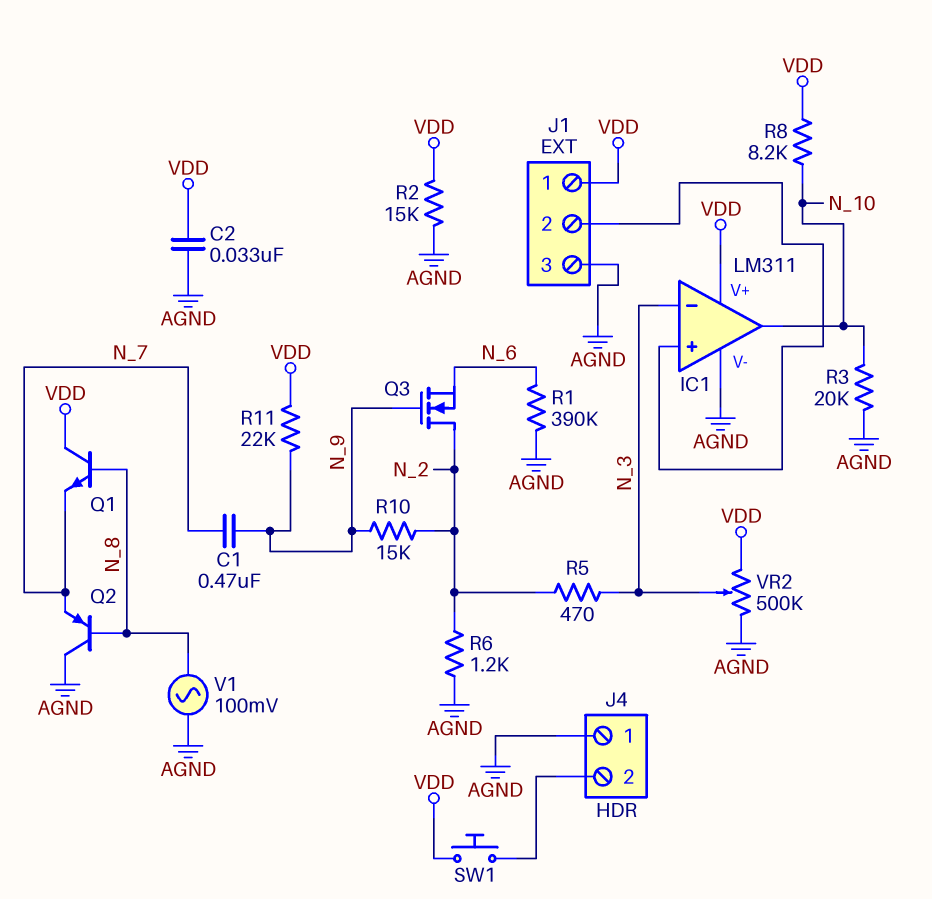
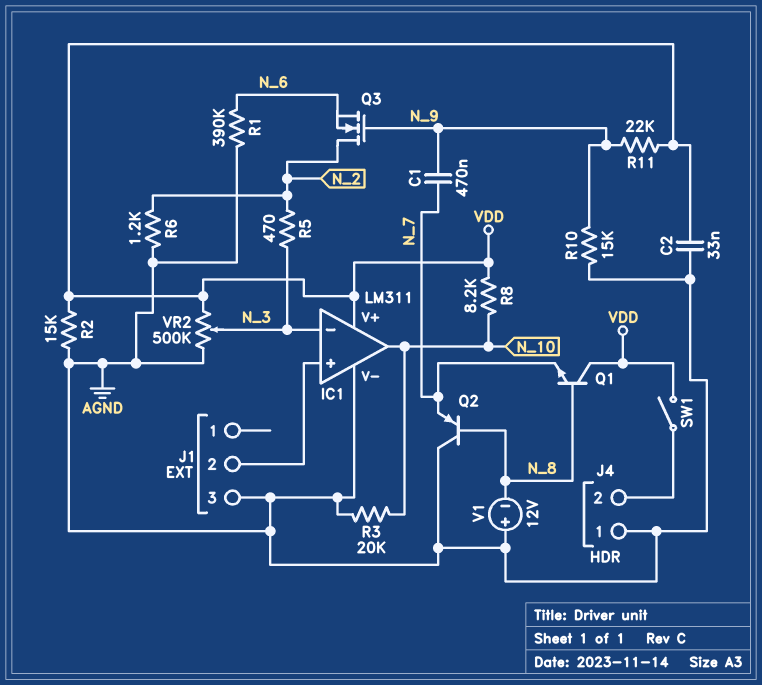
J1 pin 1: VDD -> none
R10: 15k (N_2, N_9) -> 15k (AGND, N_9)
SW1: button (J4/2, VDD) -> switch (J4/2, VDD)
V1: AC 100mV (AGND, N_8) -> 12V (plus AGND, minus N_8)

